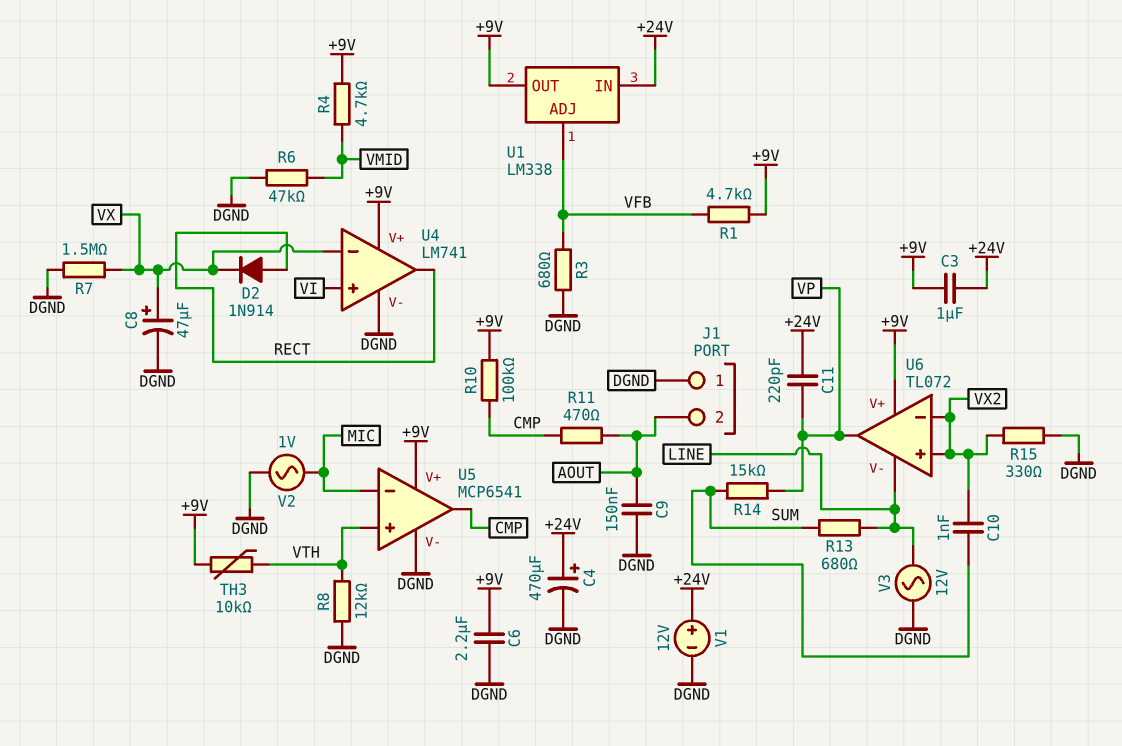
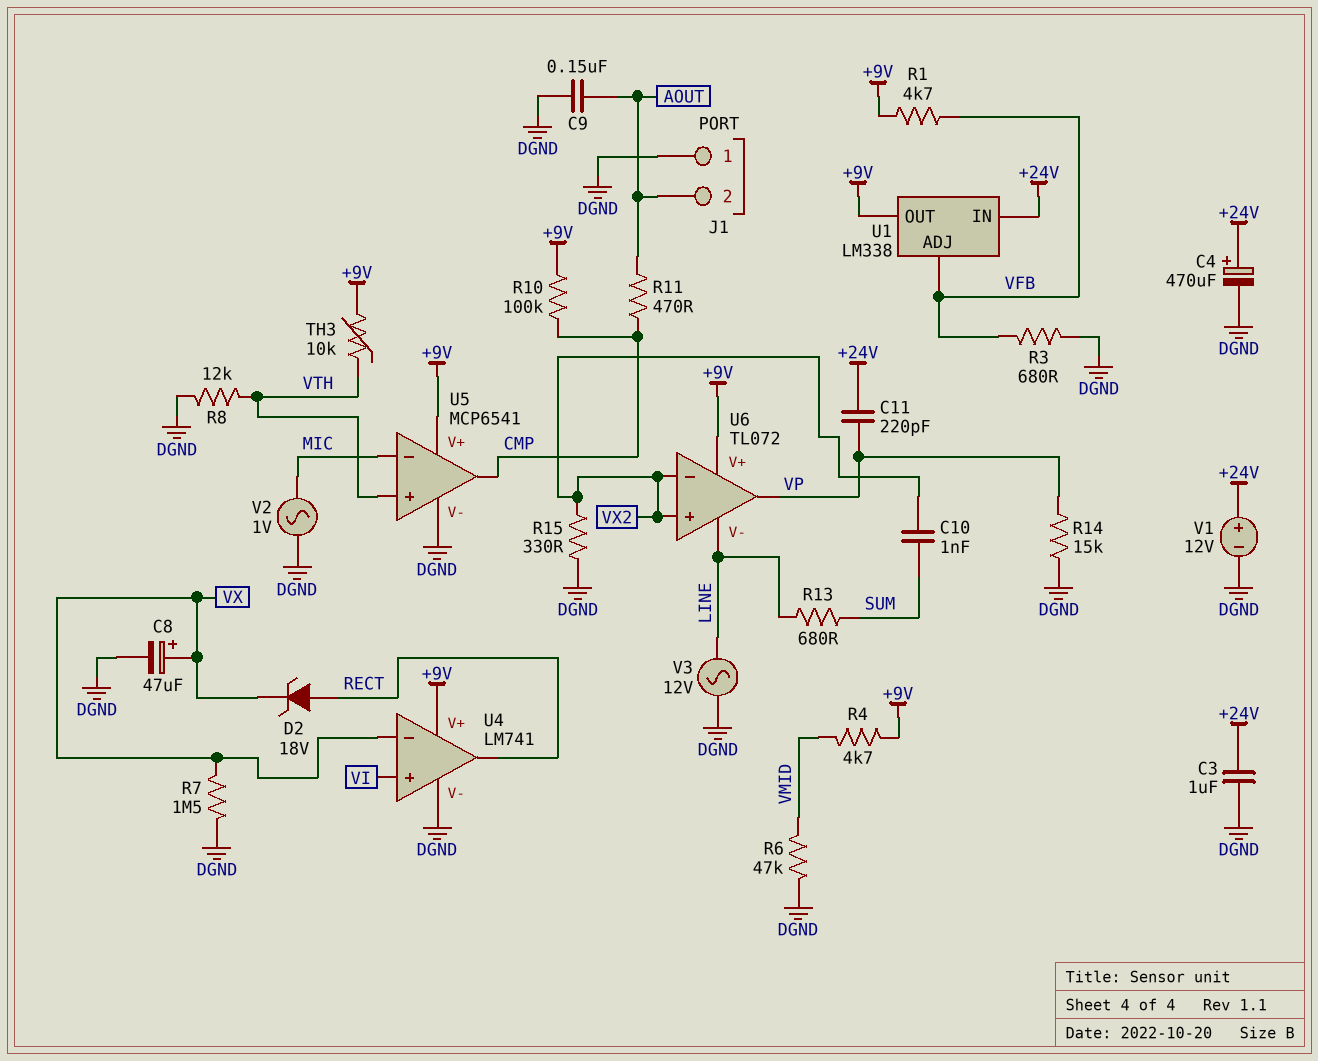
C3: 1uF (+9V, +24V) -> 1uF (+24V, DGND)
C6: 2.2uF (+9V, DGND) -> none
D2: diode 1N914 (A RECT, K VX) -> zener 18V (A RECT, K VX)
R14: 15k (SUM, VP) -> 15k (DGND, VP)

